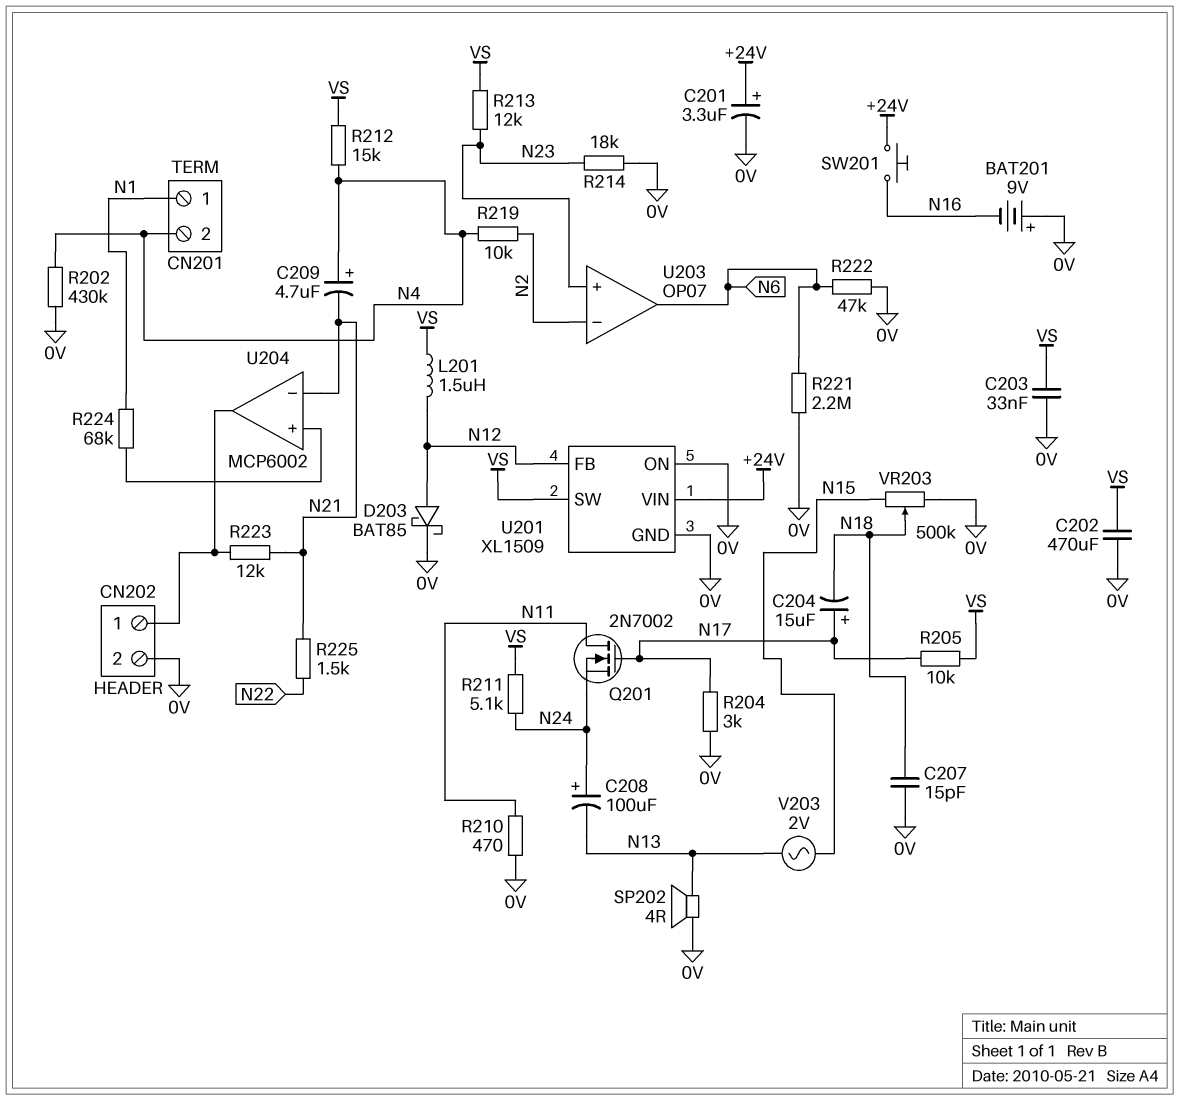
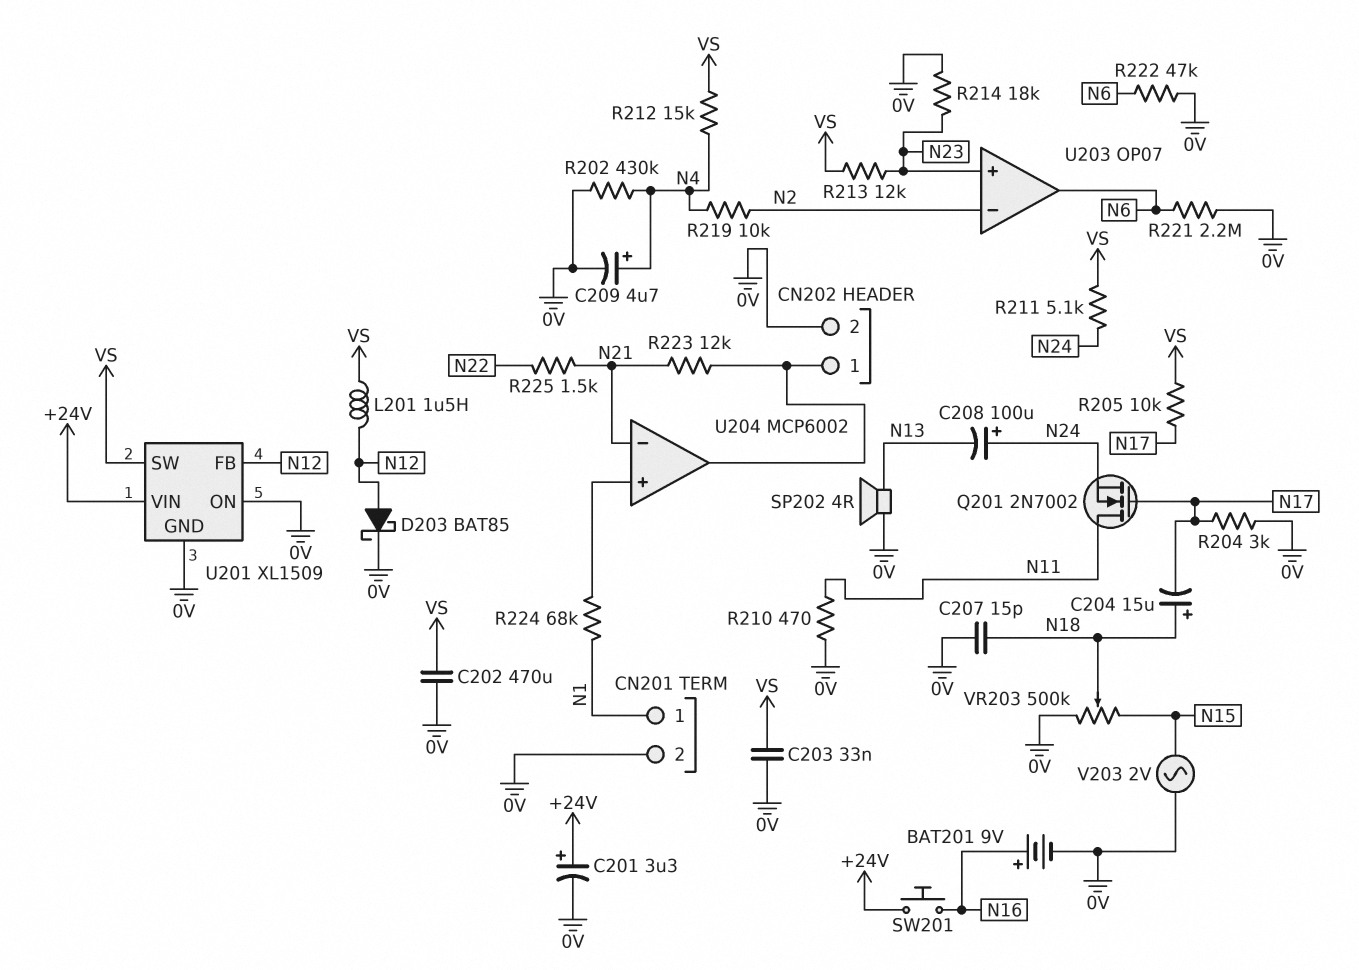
BAT201: 9V (plus 0V, minus N16) -> 9V (plus N16, minus 0V)
C204: 15uF (plus N17, minus N18) -> 15uF (plus N18, minus N17)
C209: 4.7uF (plus N4, minus N21) -> 4.7uF (plus N4, minus 0V)
CN201 pin 2: N4 -> 0V
V203: AC 2V (N13, N15) -> AC 2V (0V, N15)

